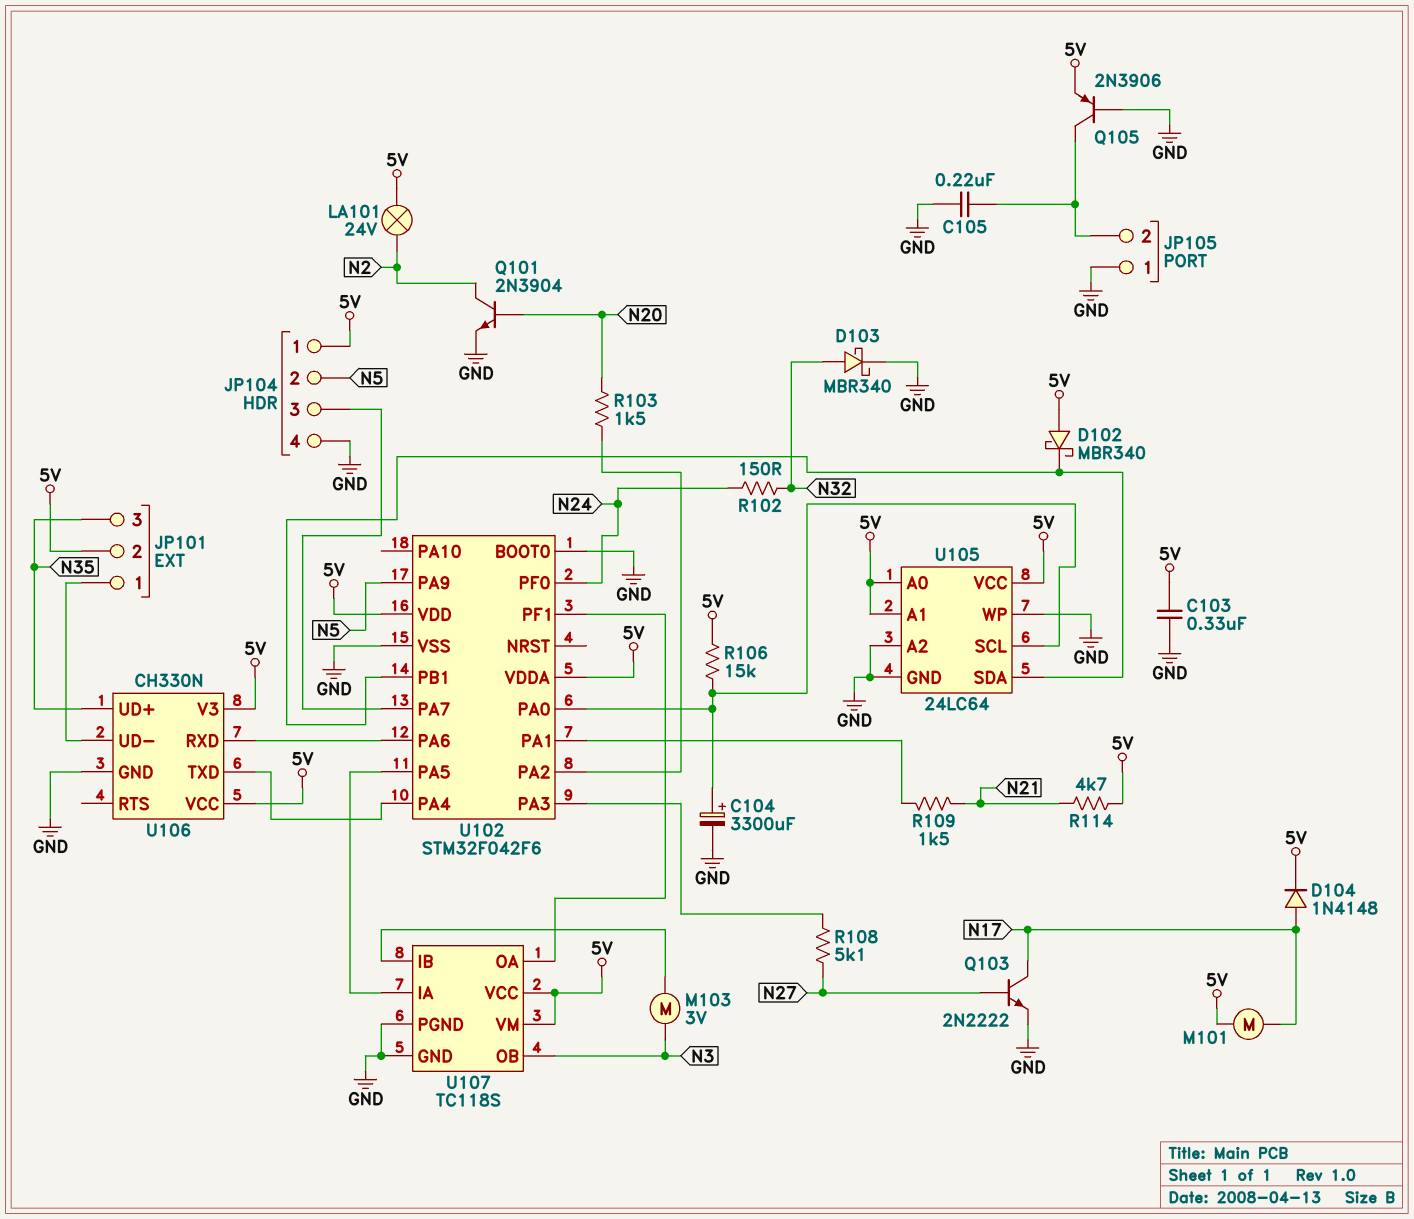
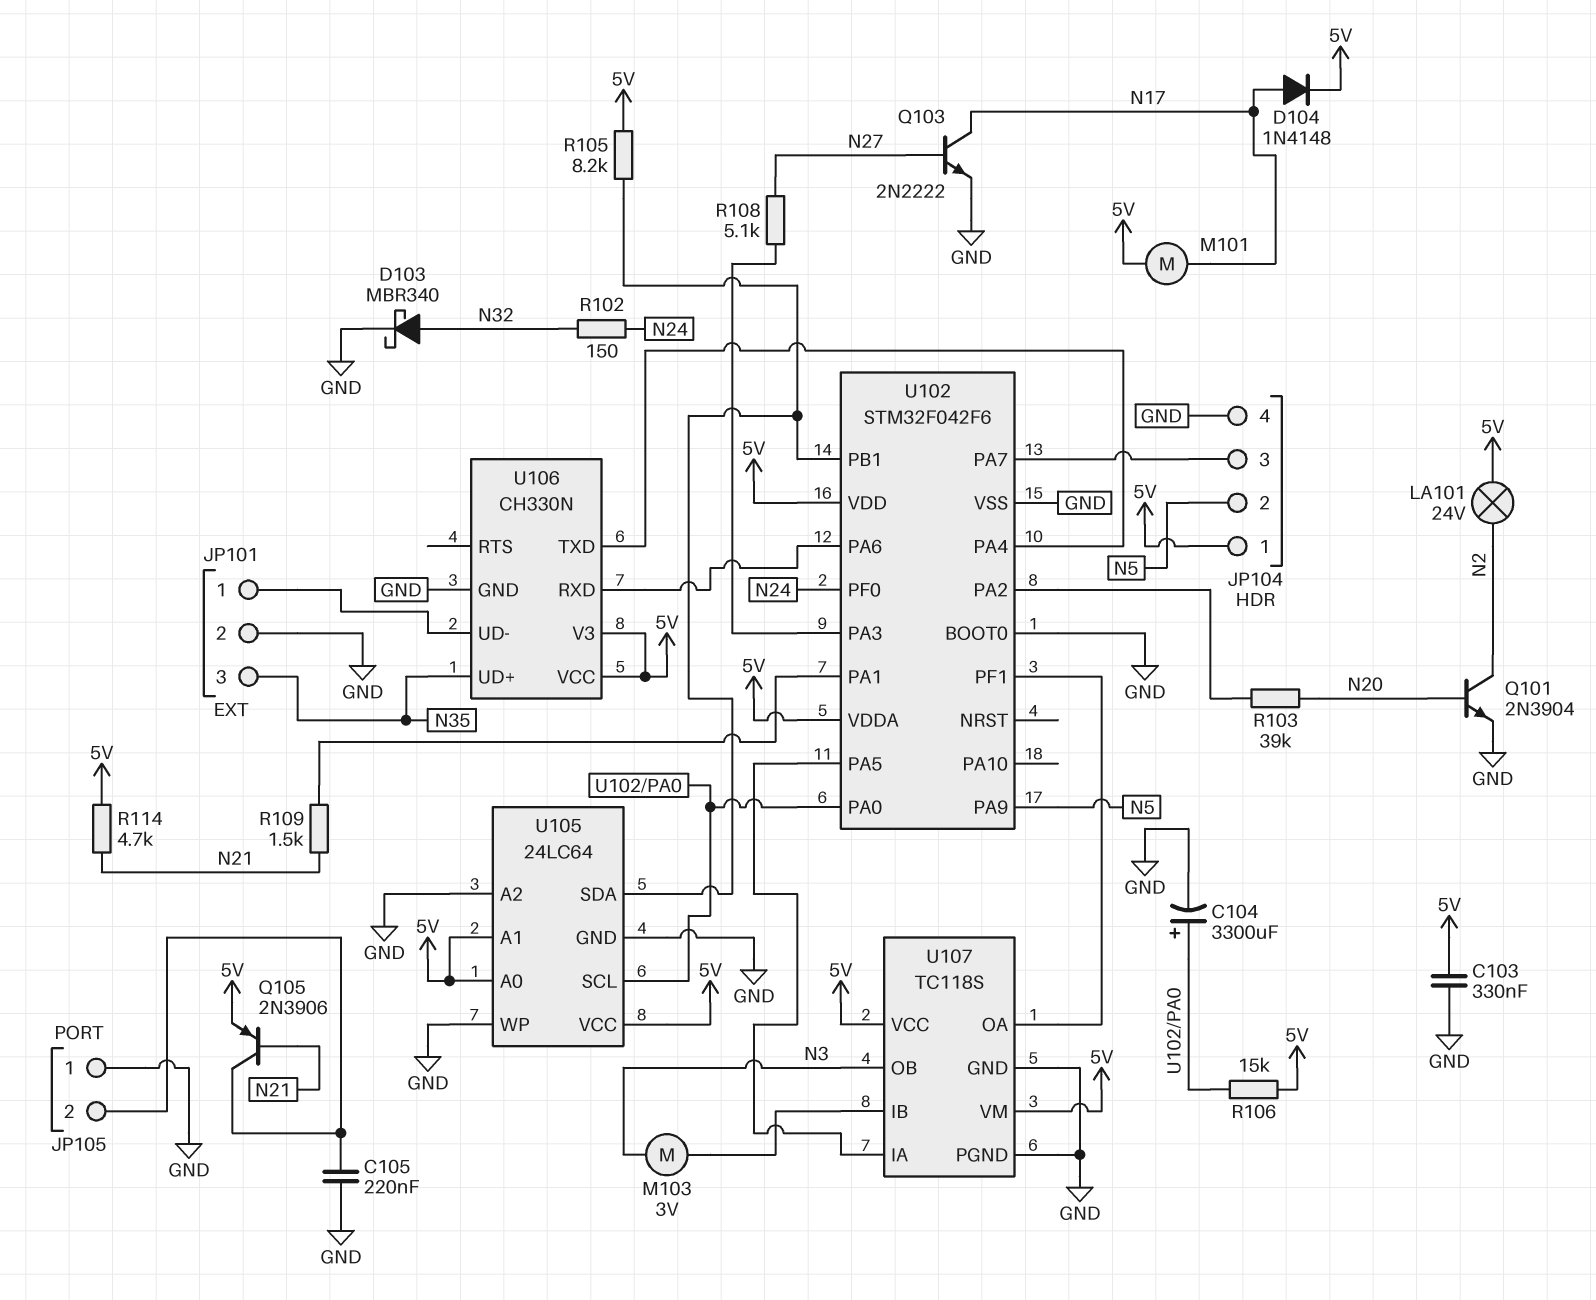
D102: schottky MBR340 (A 5V, K U102/PB1) -> none
JP101 pin 2: 5V -> GND
Q105: PNP 2N3906 (B GND, C JP105/2, E 5V) -> PNP 2N3906 (B N21, C JP105/2, E 5V)
R103: 1.5k (N20, U102/PA2) -> 39k (N20, U102/PA2)
R105: none -> 8.2k (5V, U102/PB1)

